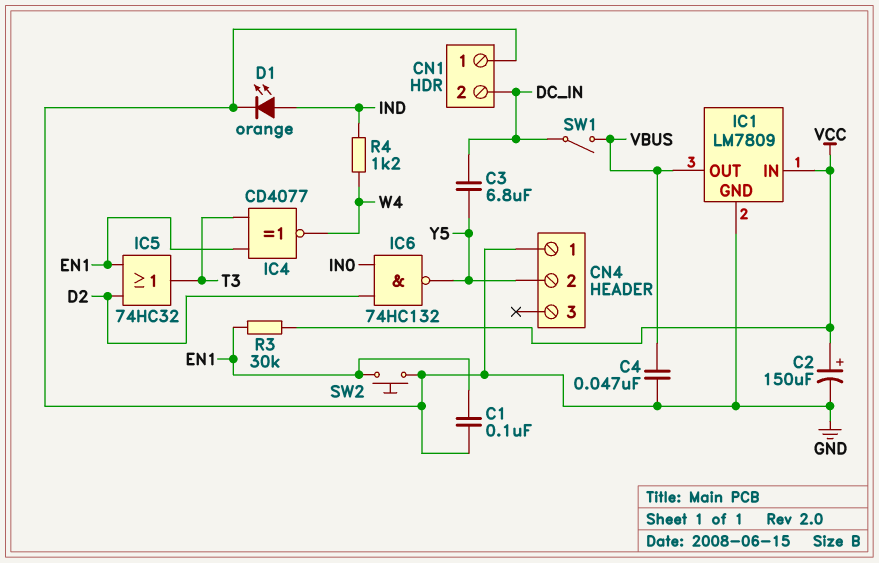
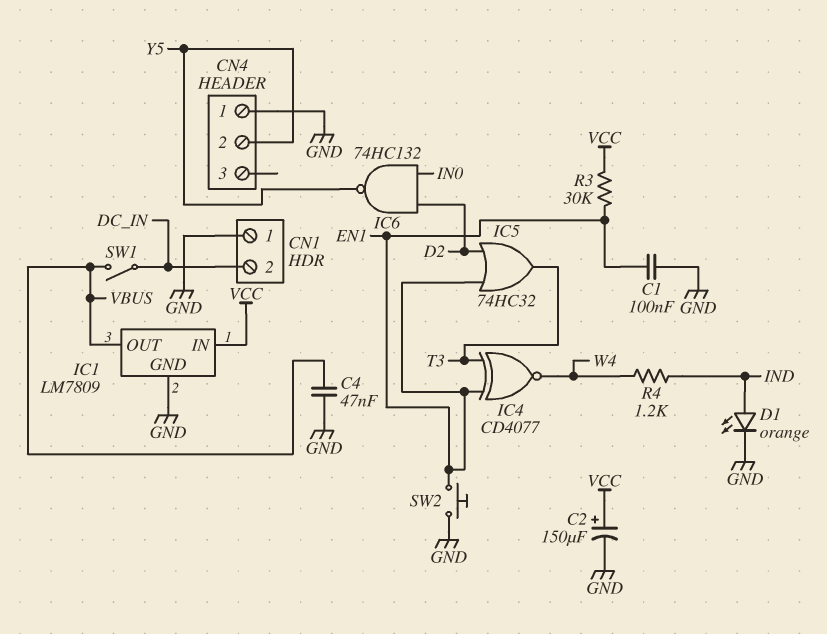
C3: 6.8uF (DC_IN, Y5) -> none

